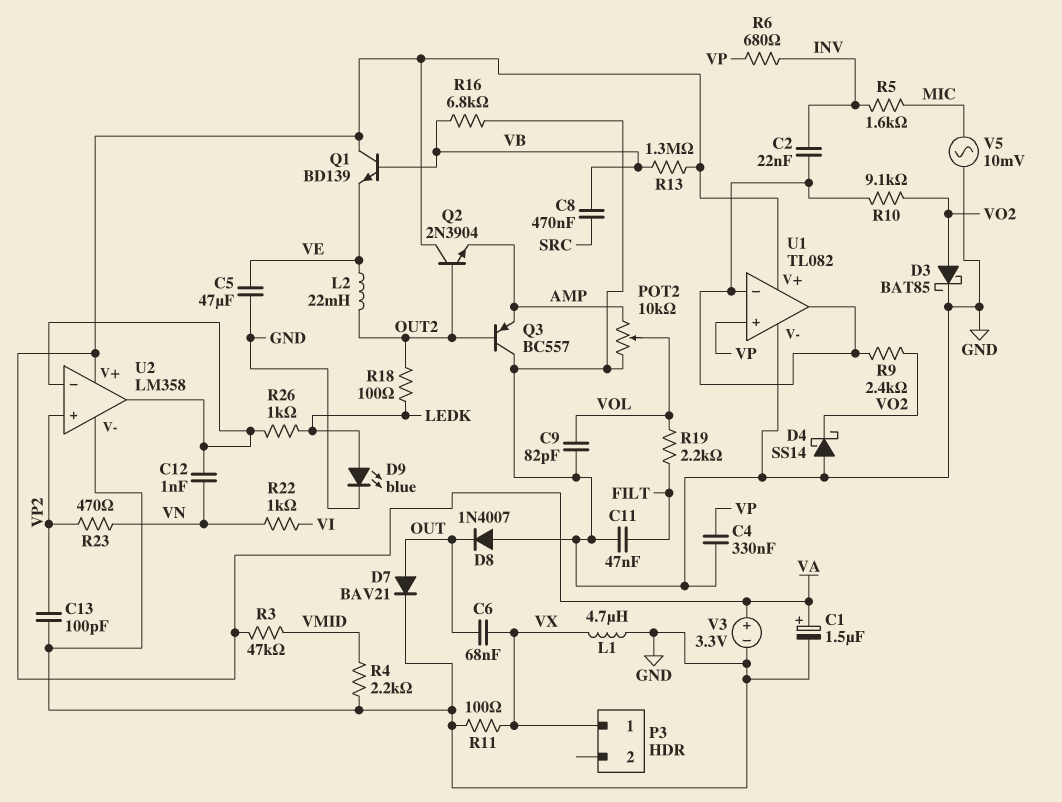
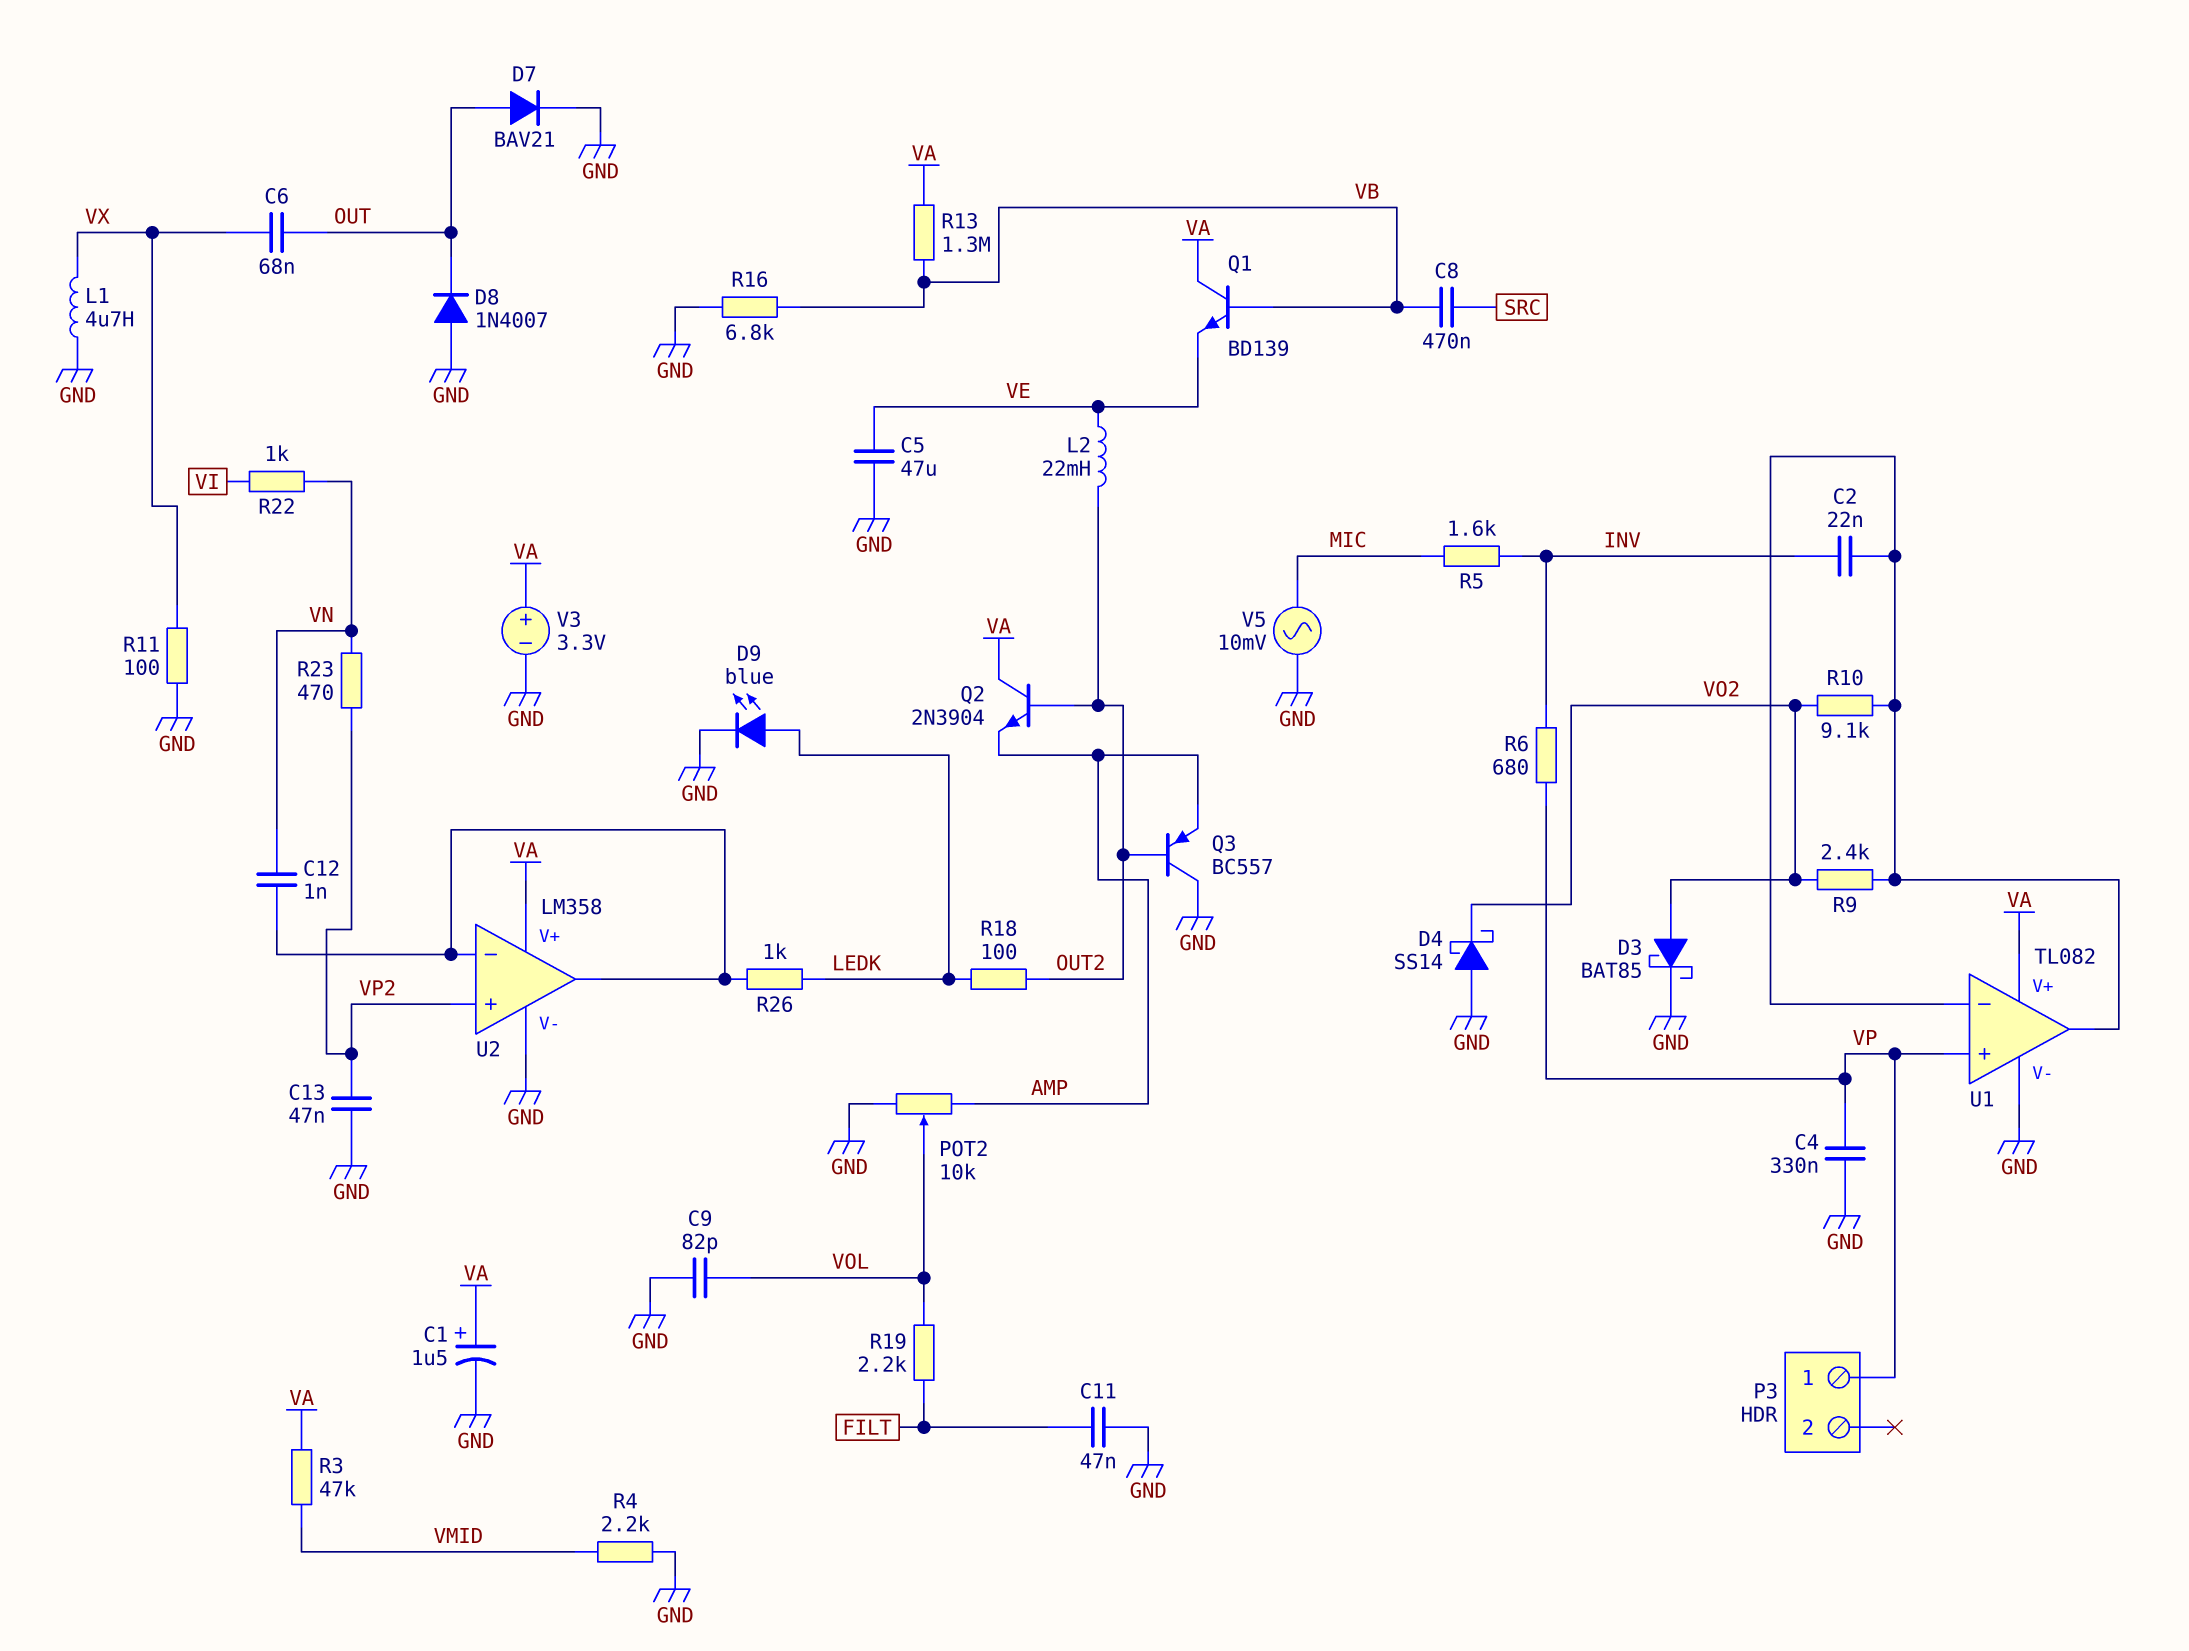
C13: 100pF (GND, VP2) -> 47nF (GND, VP2)
P3 pin 1: VX -> VP

